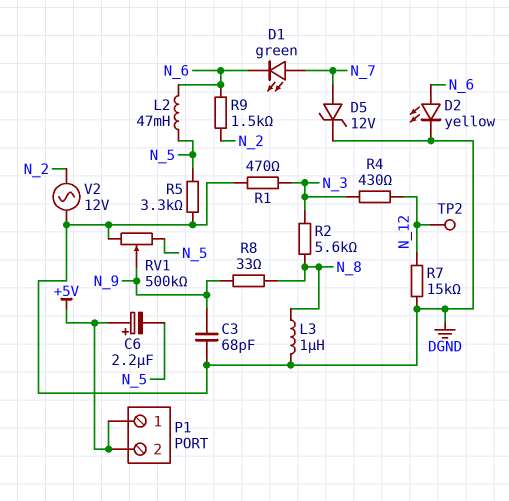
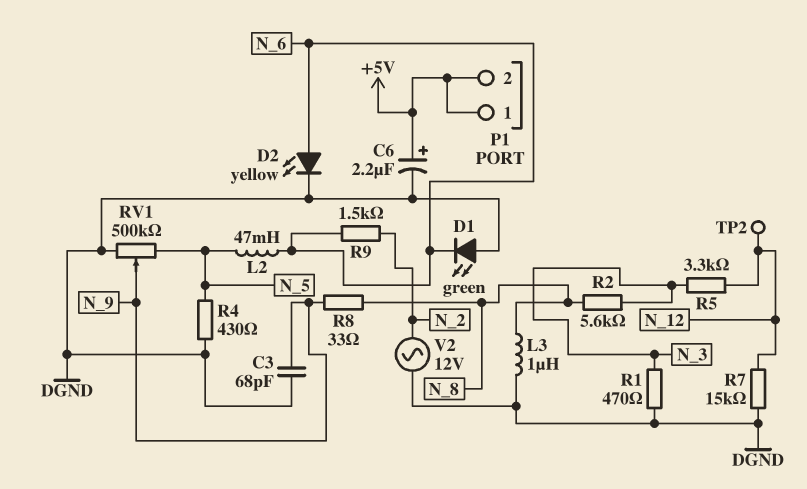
C6: 2.2uF (plus +5V, minus N_5) -> 2.2uF (plus +5V, minus DGND)
D1: LED green (A N_7, K N_6) -> LED green (A DGND, K N_6)
D5: zener 12V (A N_7, K DGND) -> none
R4: 430 (N_3, N_12) -> 430 (DGND, N_5)
R5: 3.3k (DGND, N_5) -> 3.3k (N_3, N_12)

